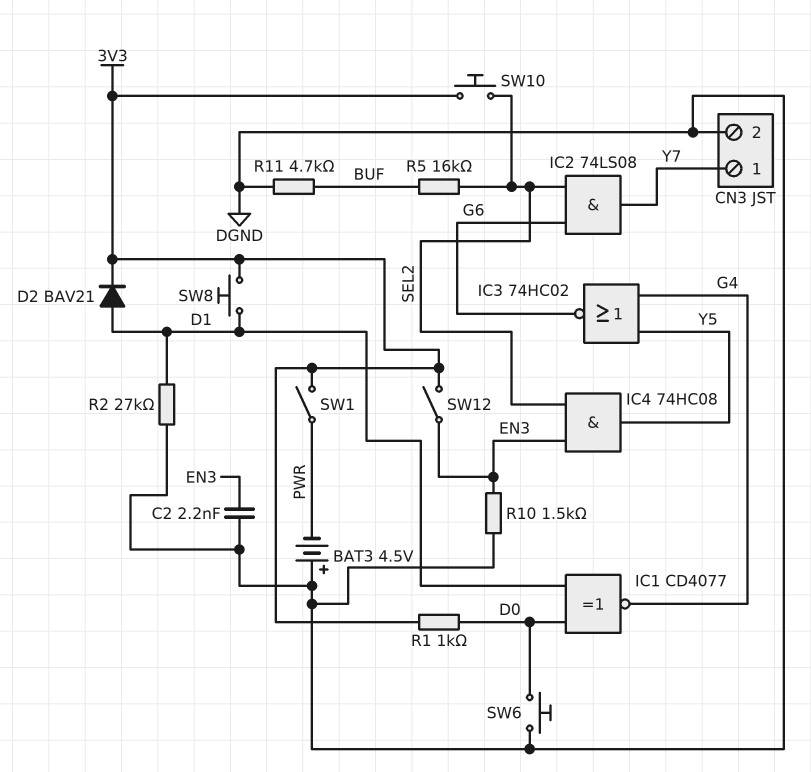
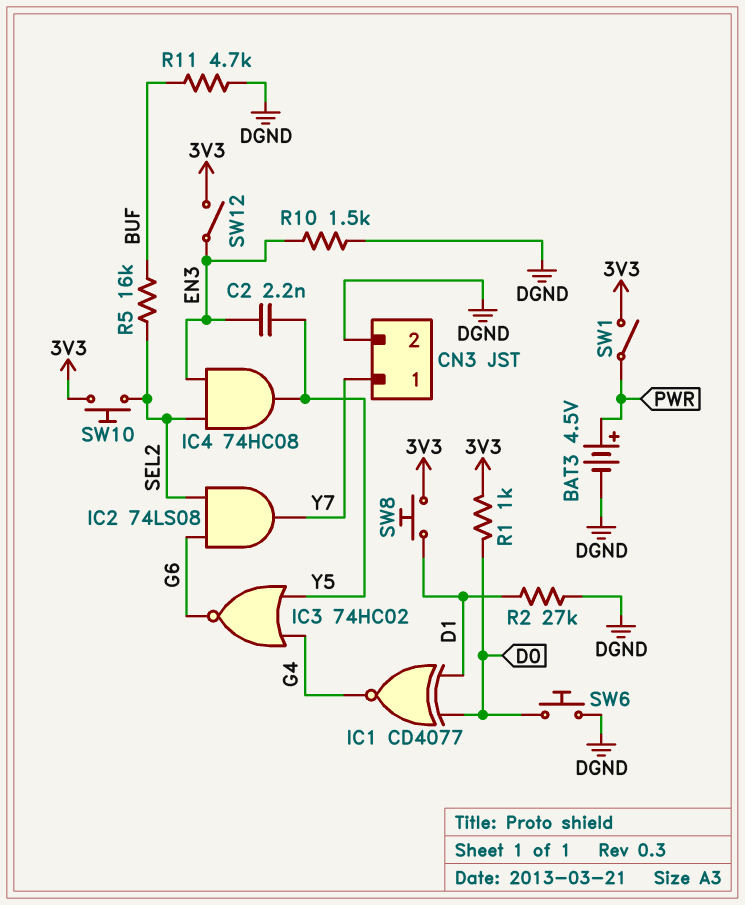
BAT3: 4.5V (plus DGND, minus PWR) -> 4.5V (plus PWR, minus DGND)
C2: 2.2nF (DGND, EN3) -> 2.2nF (EN3, Y5)
D2: diode BAV21 (A D1, K 3V3) -> none

